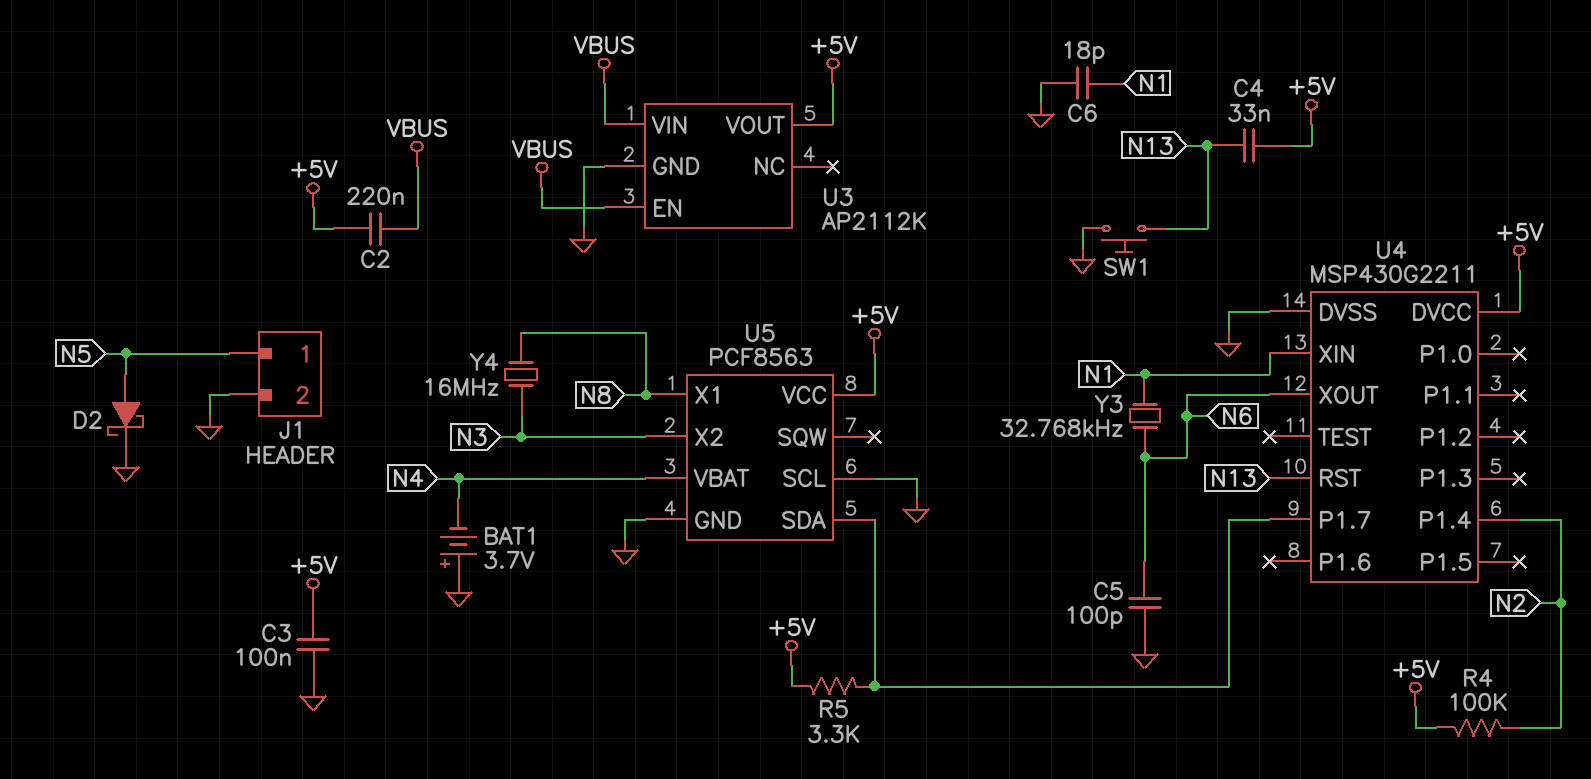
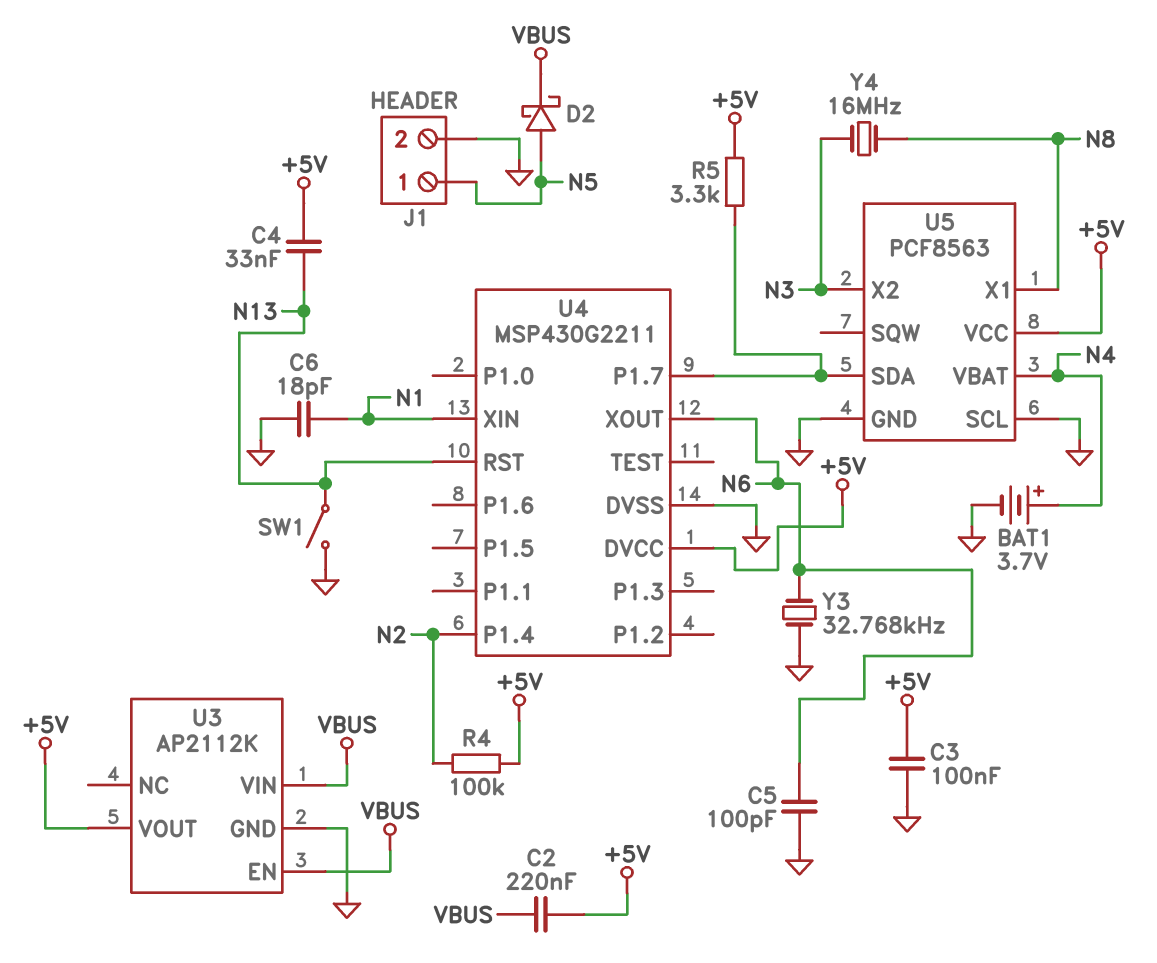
BAT1: 3.7V (plus GND, minus N4) -> 3.7V (plus N4, minus GND)
D2: schottky (A N5, K GND) -> schottky (A N5, K VBUS)
SW1: button (GND, N13) -> switch (GND, N13)
Y3: 32.768kHz (N1, N6) -> 32.768kHz (GND, N6)

